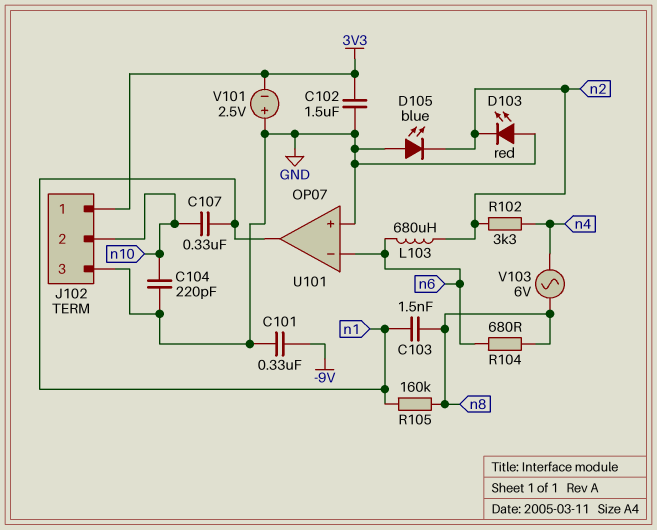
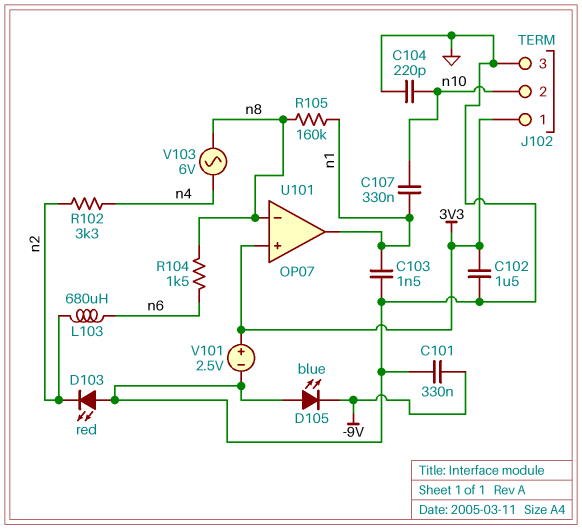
C103: 1.5nF (n1, n8) -> 1.5nF (GND, n1)
D105: LED blue (A GND, K n2) -> LED blue (A GND, K -9V)
R104: 680 (n6, n8) -> 1.5k (n6, n8)
U101 pin in+: GND -> 3V3
U101 pin in-: n6 -> n8
V101: 2.5V (plus GND, minus 3V3) -> 2.5V (plus 3V3, minus GND)

